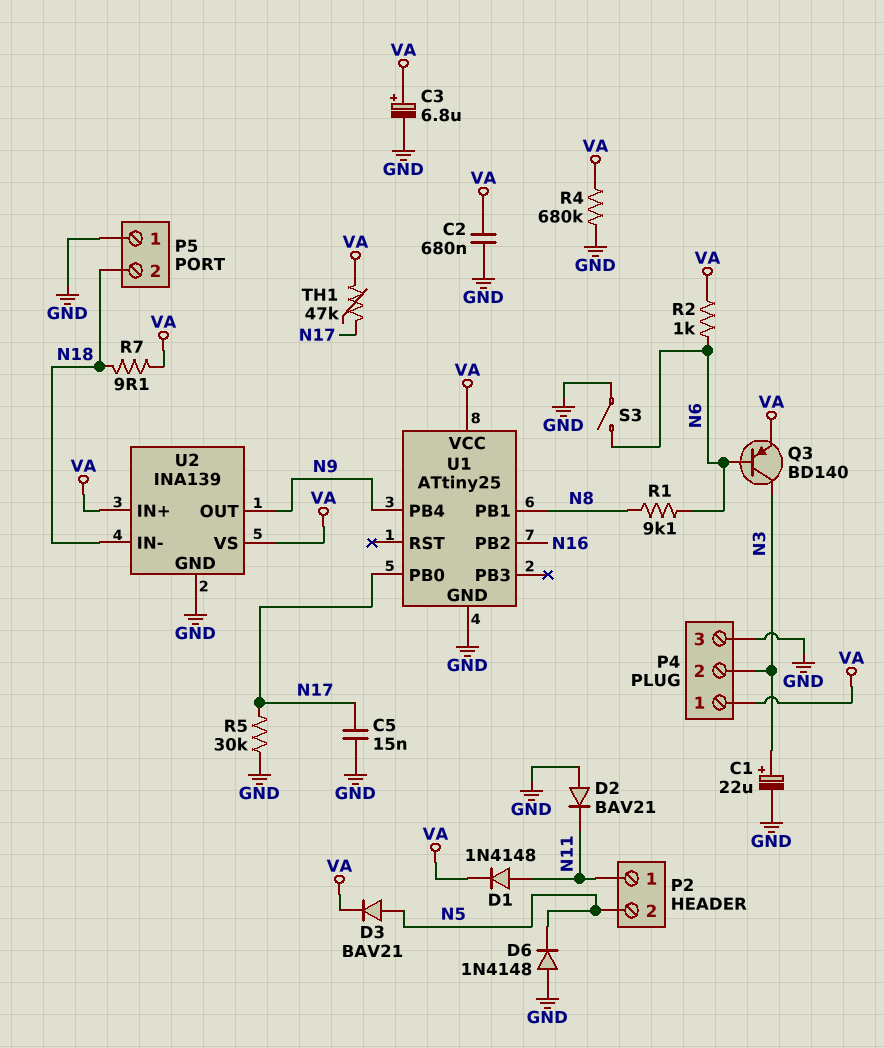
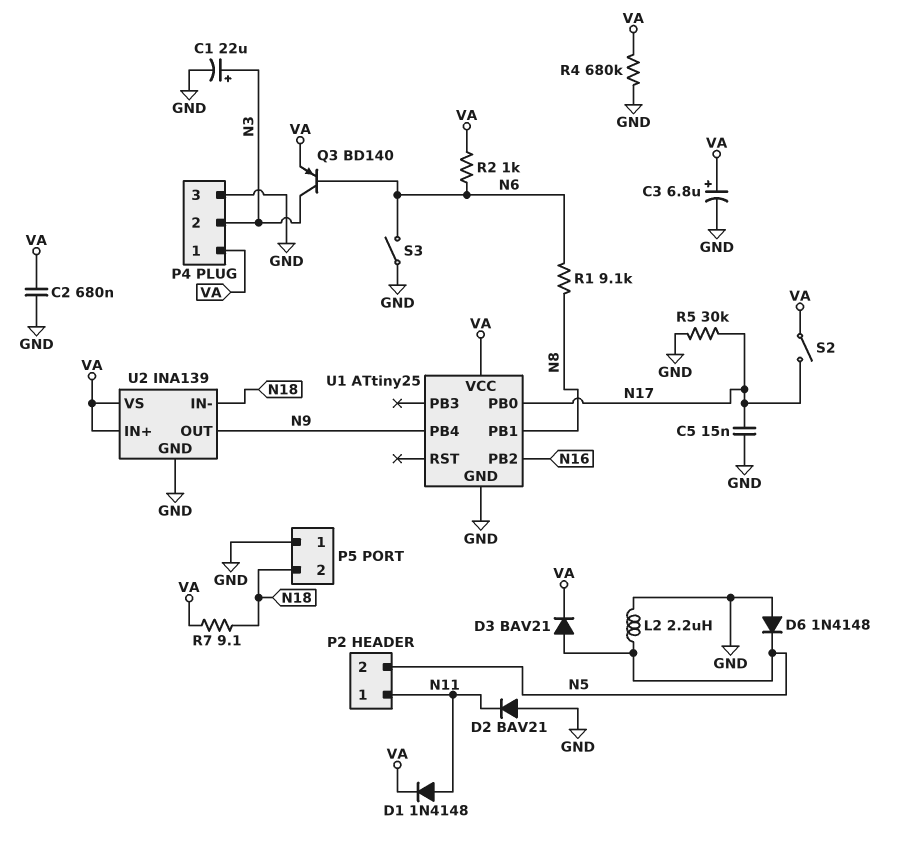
L2: none -> 2.2uH (GND, N5)
S2: none -> switch (N17, VA)
TH1: 47k (N17, VA) -> none

